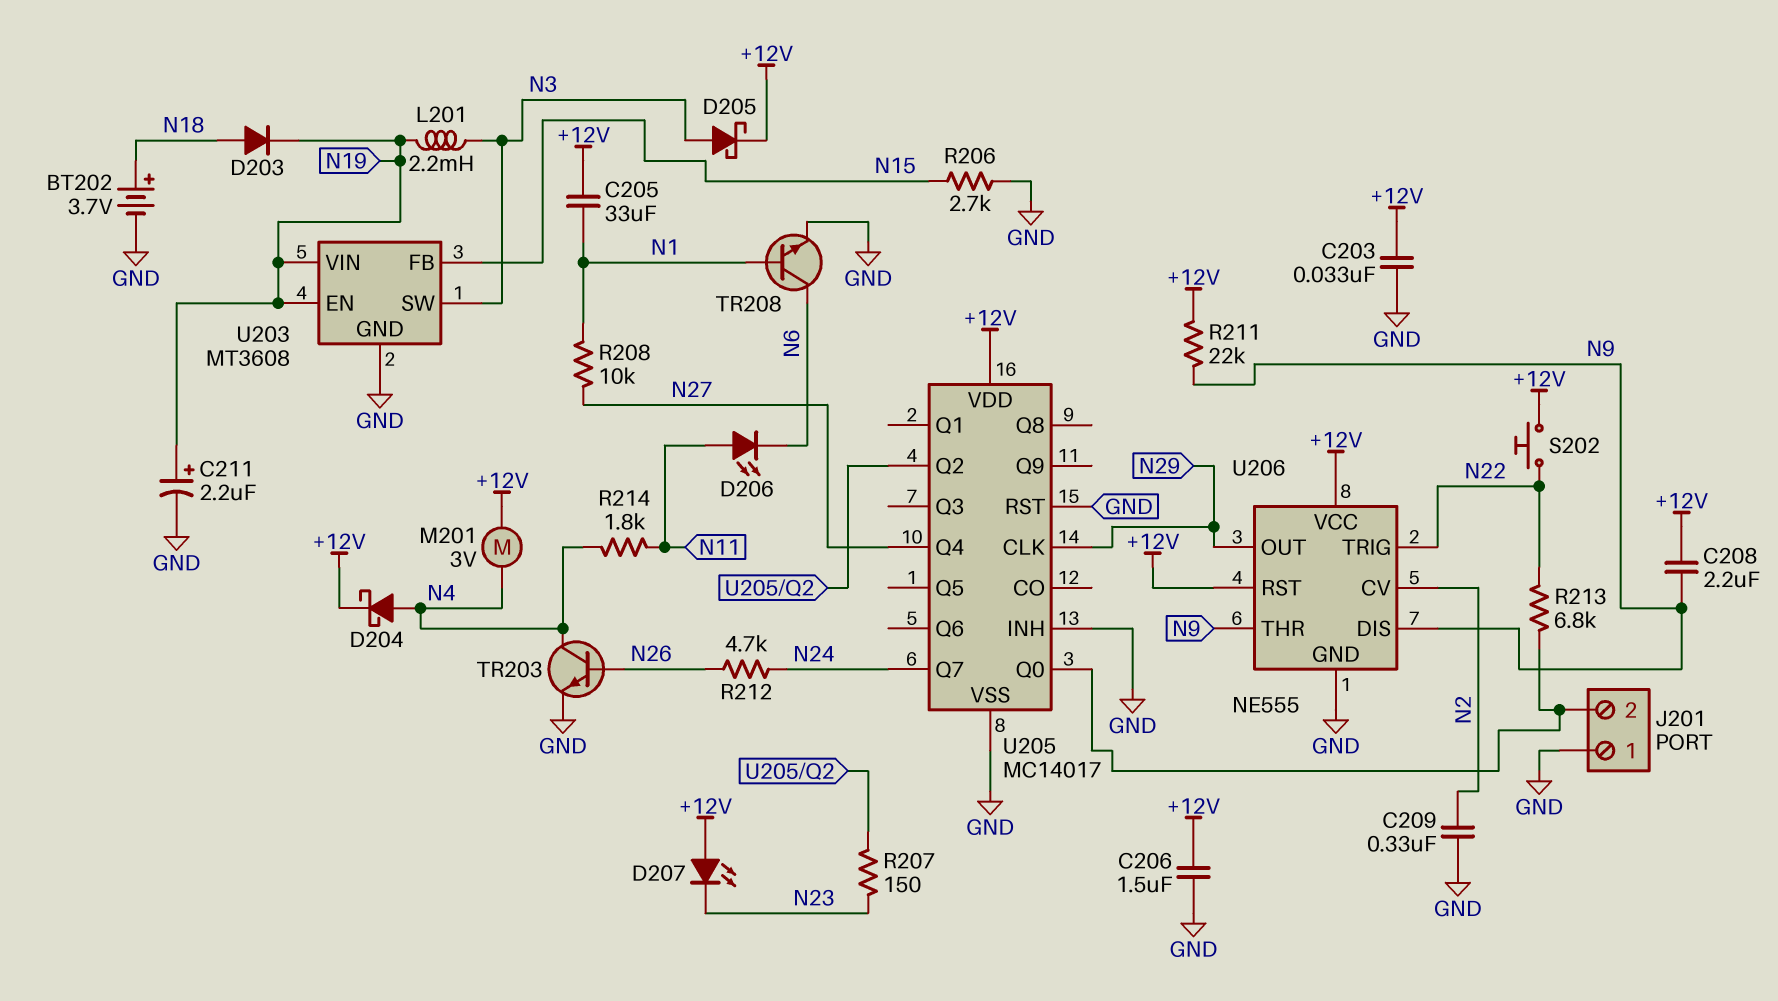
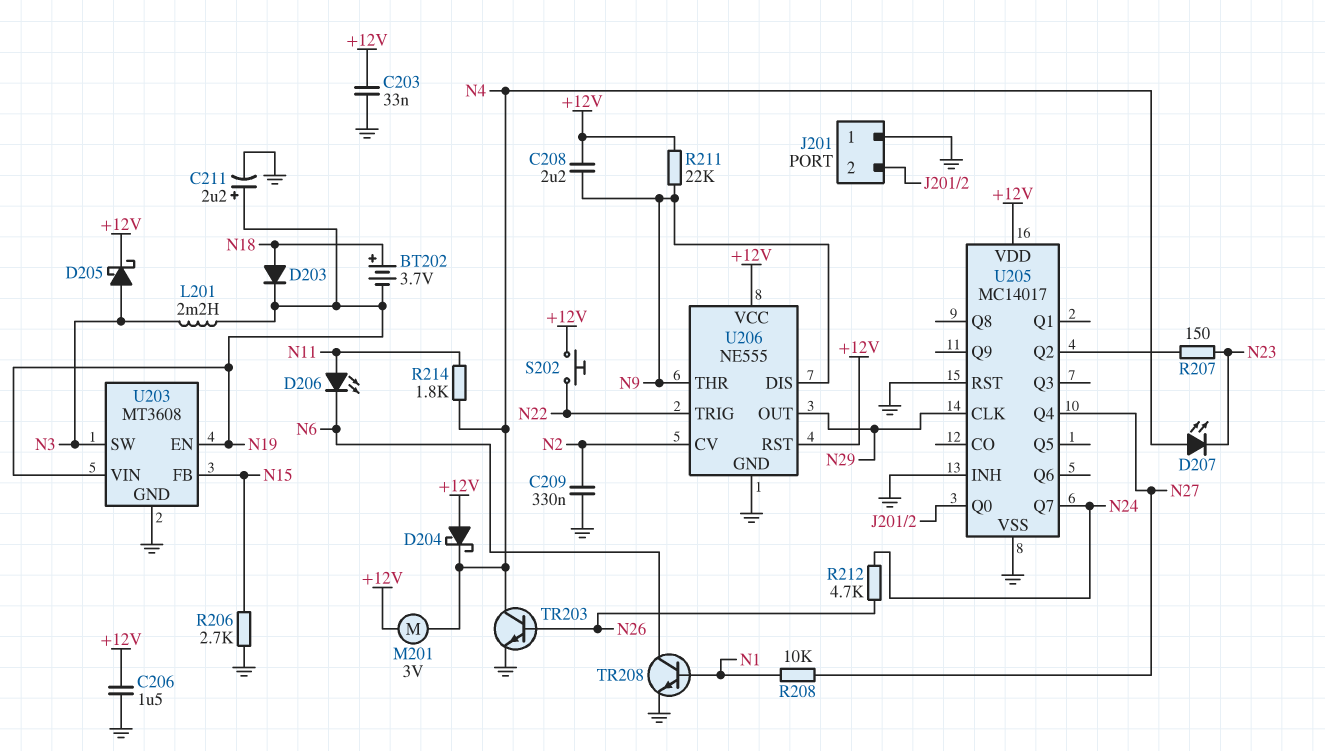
BT202: 3.7V (plus N18, minus GND) -> 3.7V (plus N18, minus N19)
C205: 33uF (+12V, N1) -> none
D204: schottky (A N4, K +12V) -> schottky (A +12V, K N4)
D207: LED (A +12V, K N23) -> LED (A N4, K N23)
R213: 6.8k (J201/2, N22) -> none

